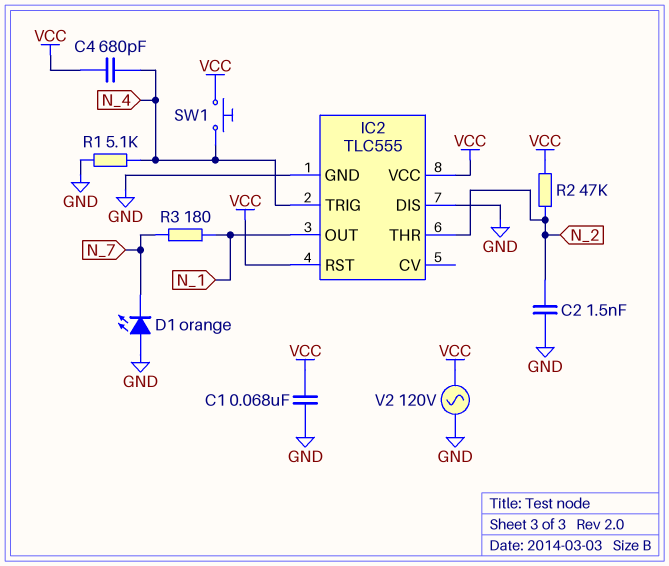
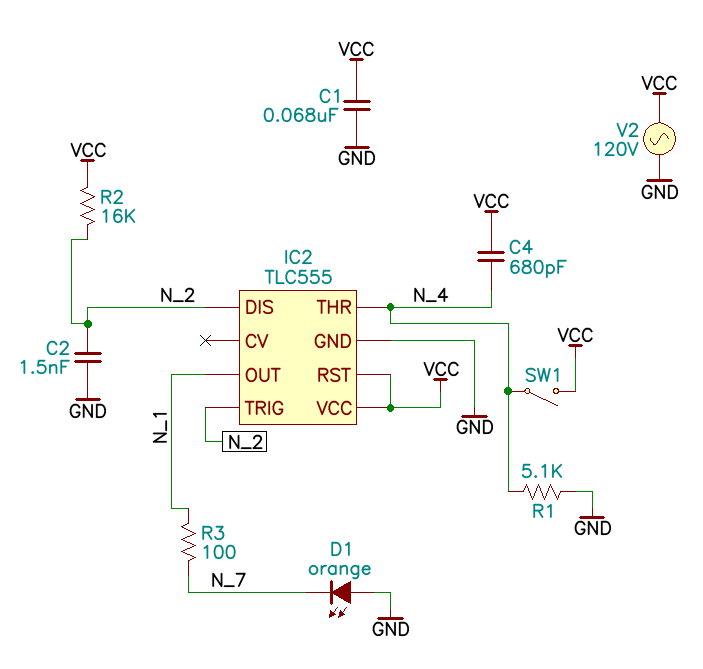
IC2 pin DIS: GND -> N_2
IC2 pin THR: N_2 -> N_4
IC2 pin TRIG: N_4 -> N_2
R2: 47k (N_2, VCC) -> 16k (N_2, VCC)
R3: 180 (N_1, N_7) -> 100 (N_1, N_7)
SW1: button (N_4, VCC) -> switch (N_4, VCC)

